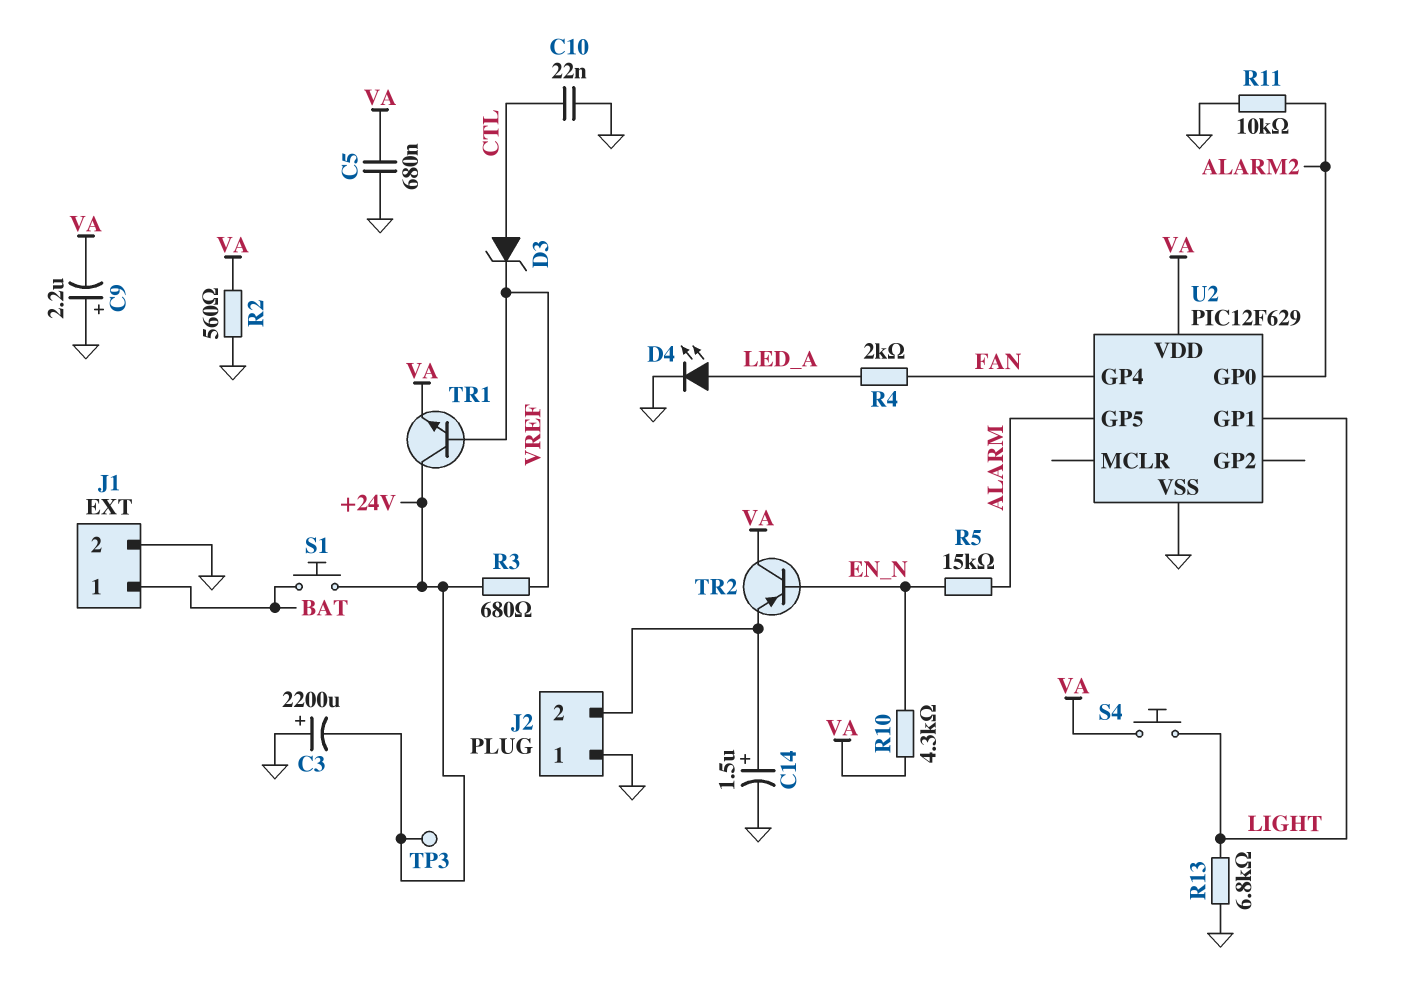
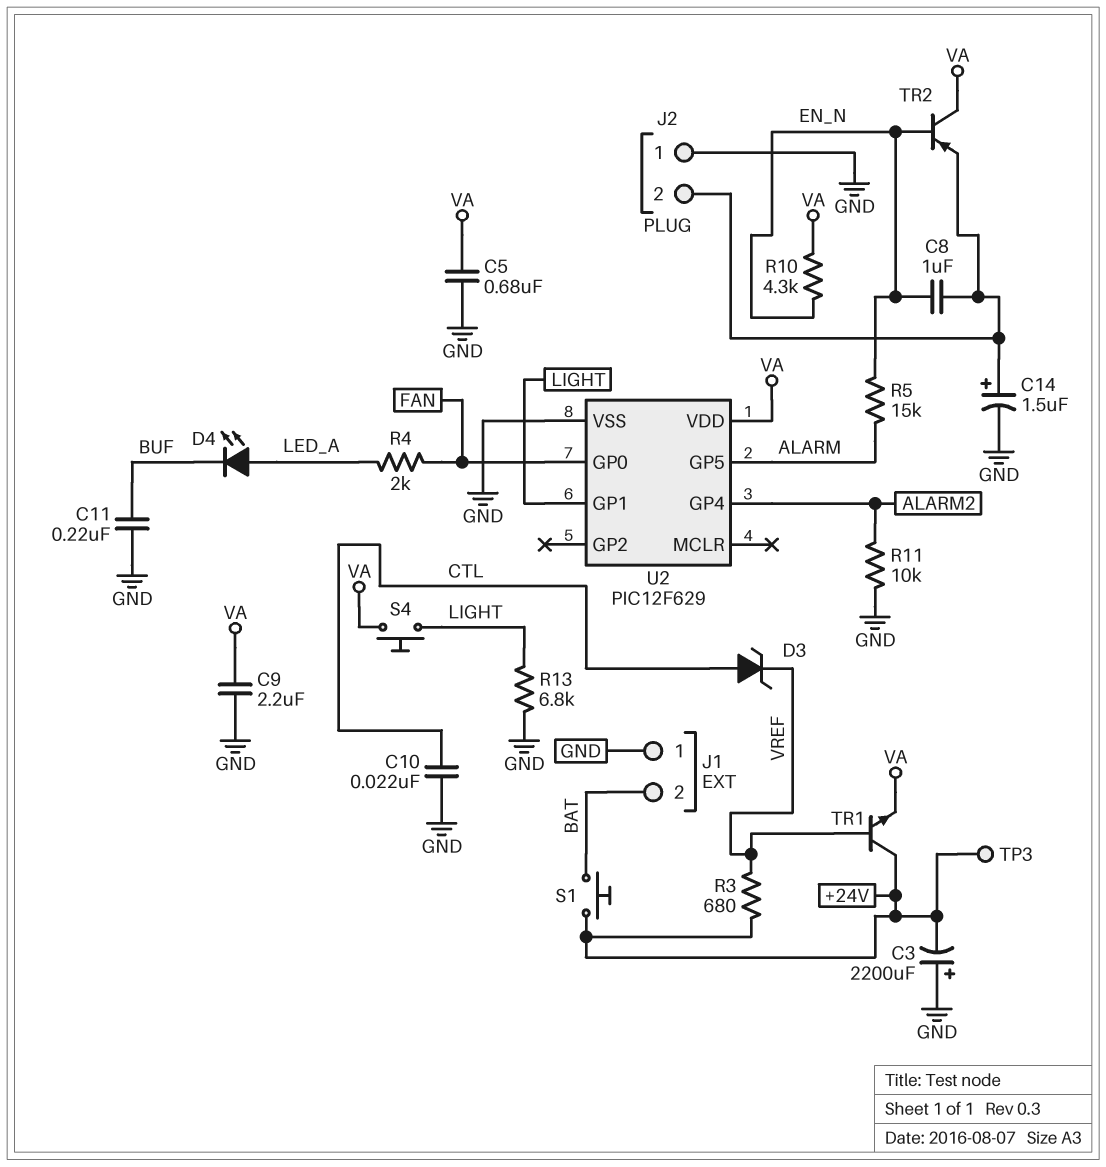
C8: none -> 1uF (EN_N, J2/2)
C9: 2.2uF (plus GND, minus VA) -> 2.2uF (GND, VA)
C11: none -> 220nF (BUF, GND)
D4: LED (A LED_A, K GND) -> LED (A LED_A, K BUF)
J1 pin 1: BAT -> GND
J1 pin 2: GND -> BAT
R2: 560 (GND, VA) -> none
U2 pin GP0: ALARM2 -> FAN
U2 pin GP4: FAN -> ALARM2

